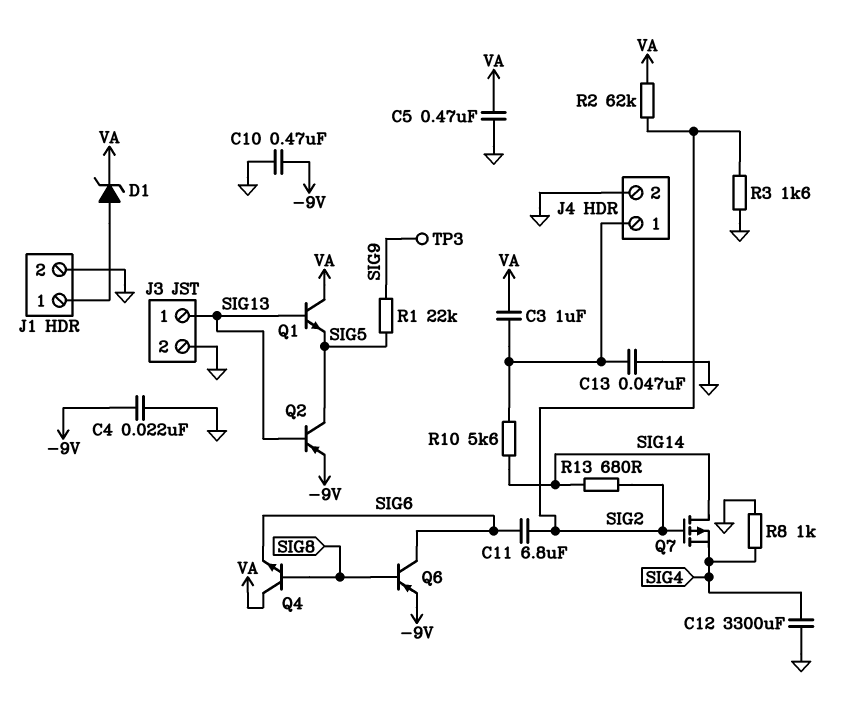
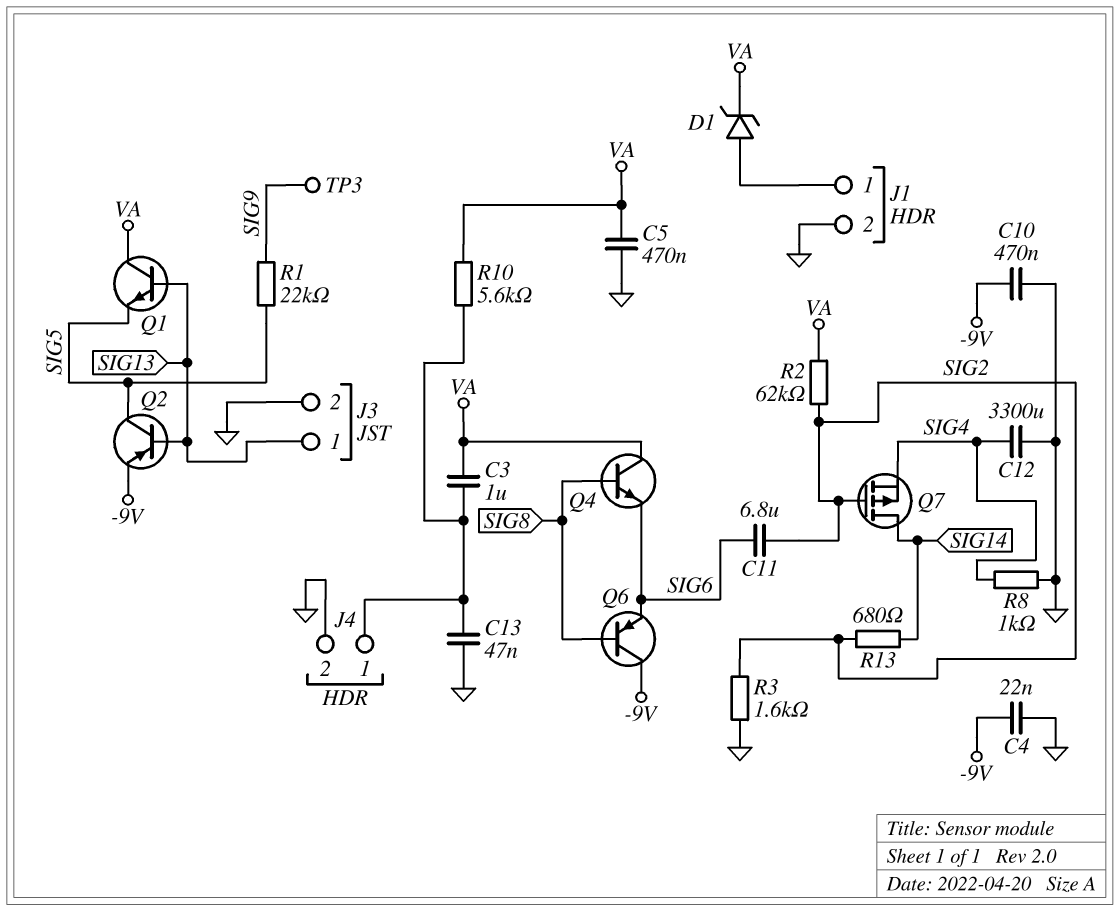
Q6: PNP (B SIG8, C SIG6, E -9V) -> PNP (B SIG8, C -9V, E SIG6)
R10: 5.6k (J4/1, SIG14) -> 5.6k (J4/1, VA)

